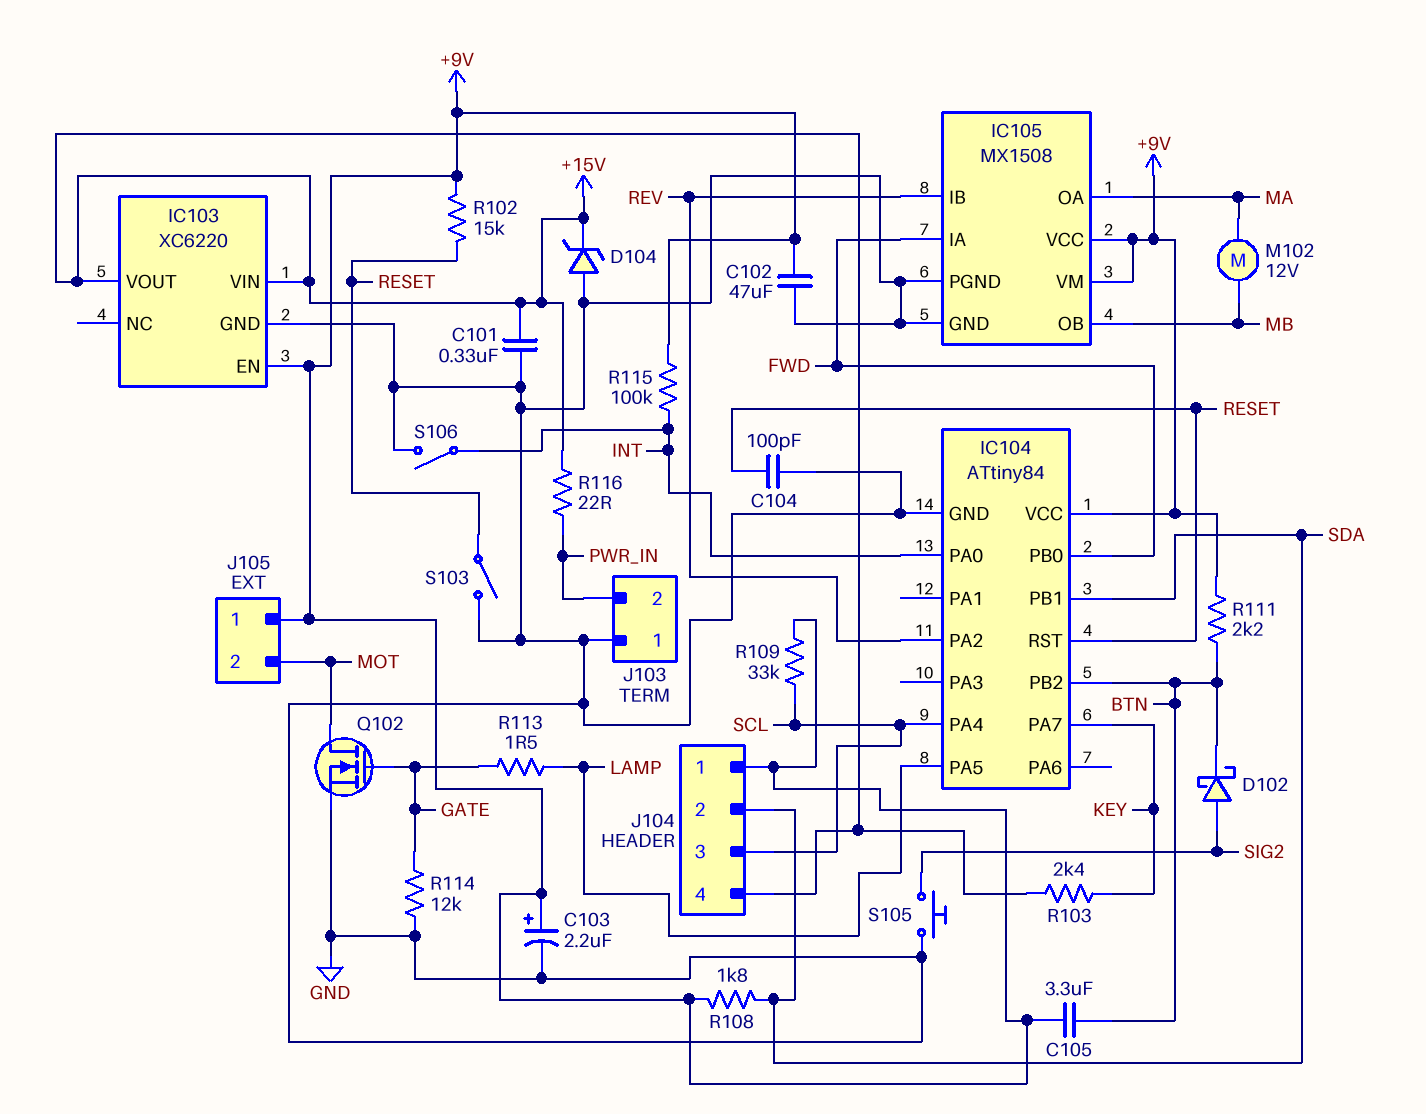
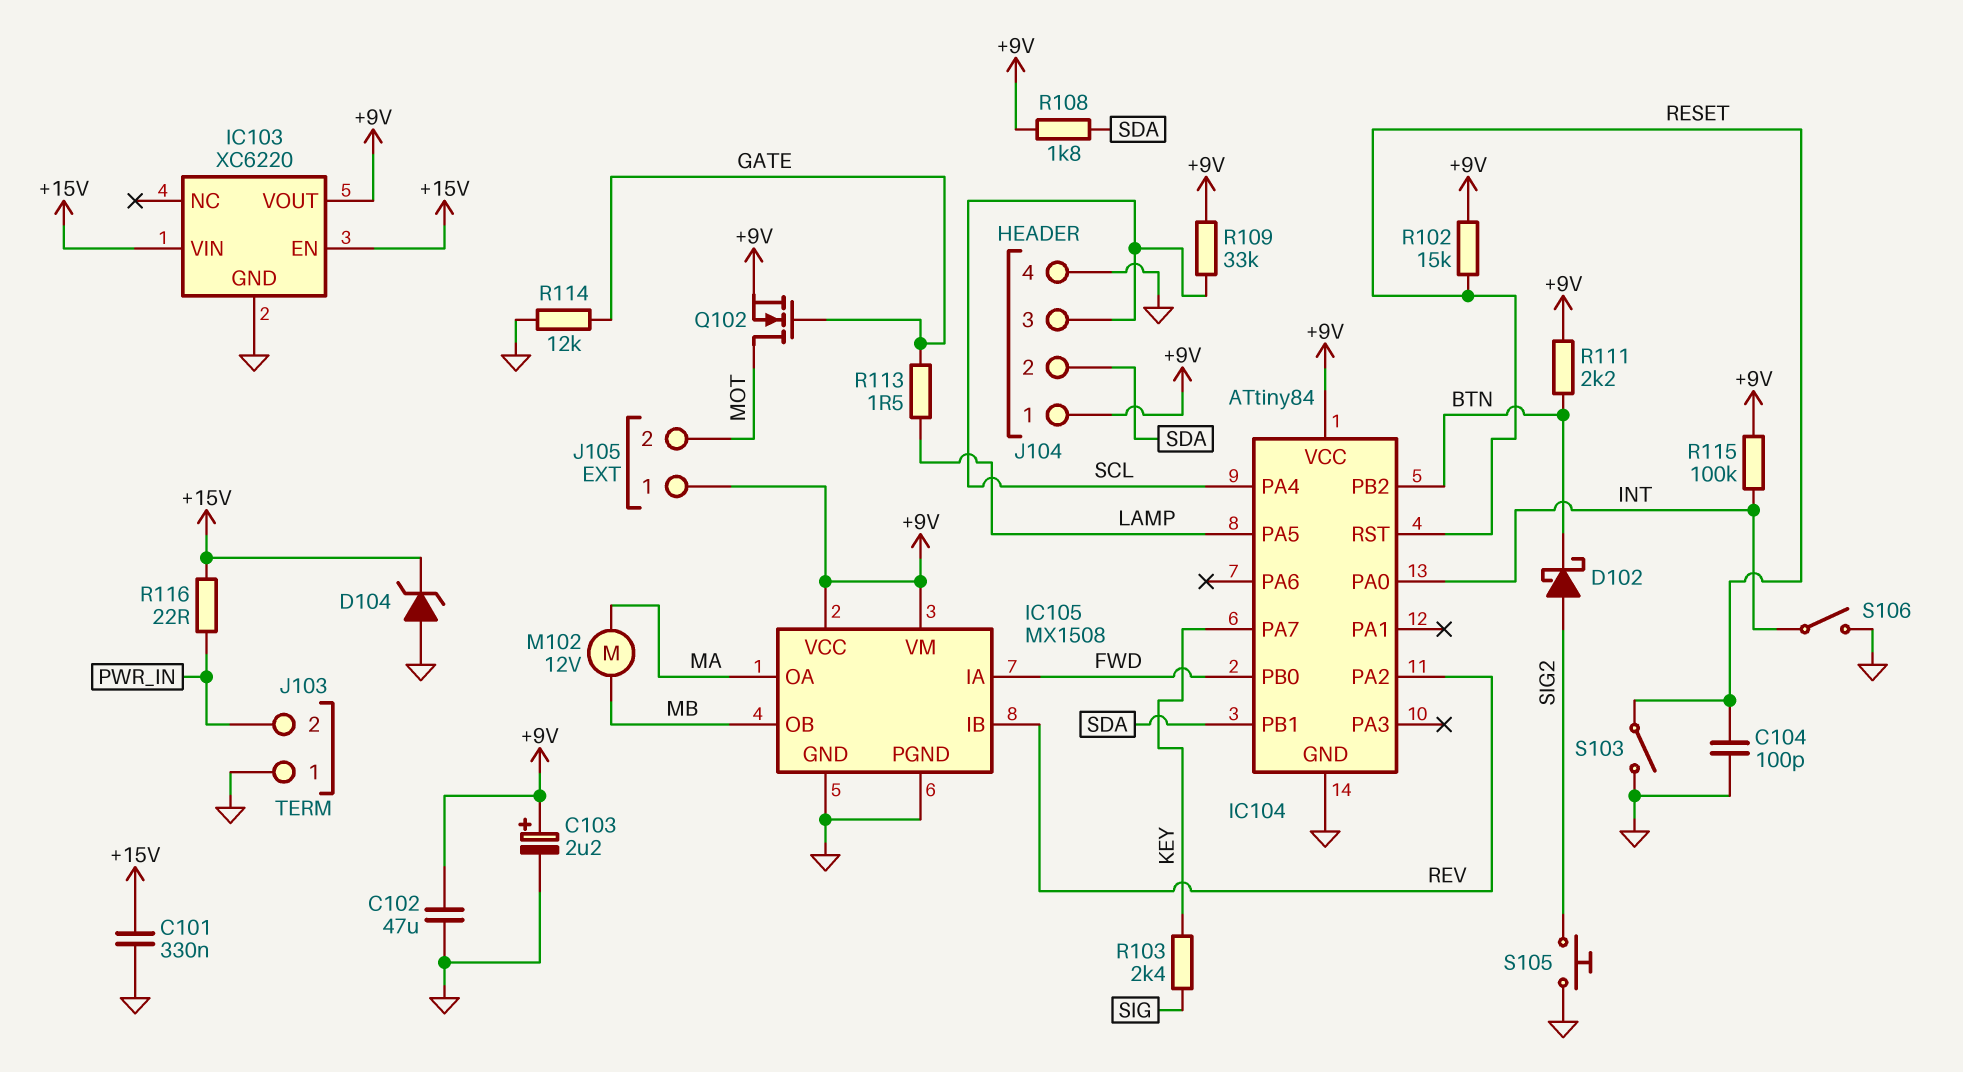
C105: 3.3uF (+9V, BTN) -> none
IC103 pin EN: +9V -> +15V
IC103 pin VOUT: +15V -> +9V
J104 pin 4: +15V -> GND
Q102: NMOS (G GATE, D MOT, S GND) -> NMOS (G GATE, D MOT, S +9V)
R103: 2.4k (+15V, KEY) -> 2.4k (KEY, SIG)

